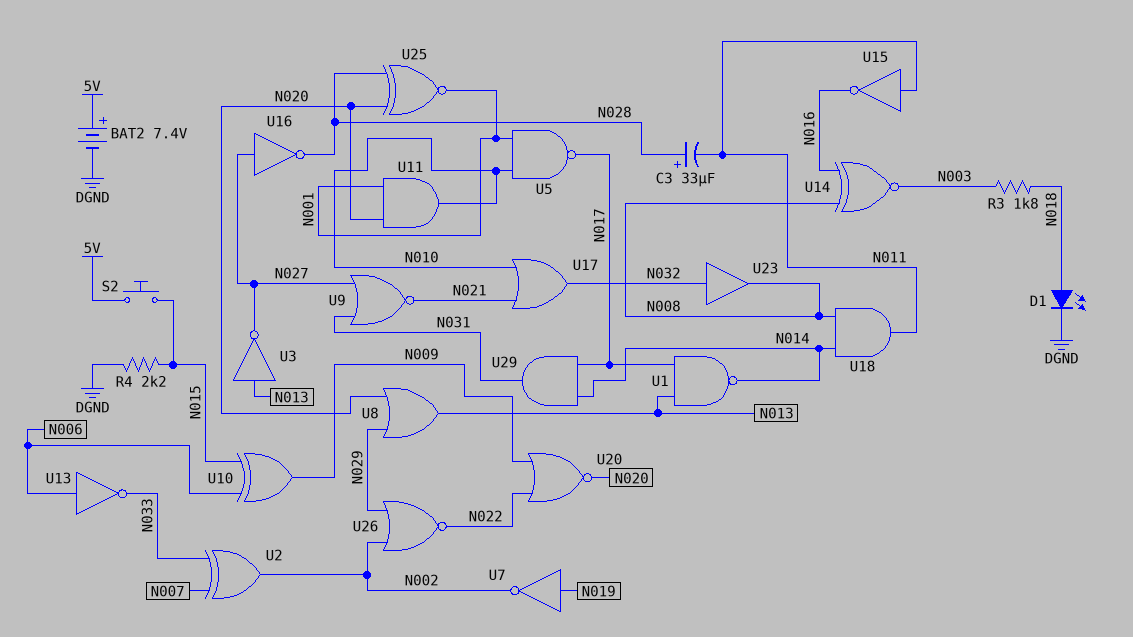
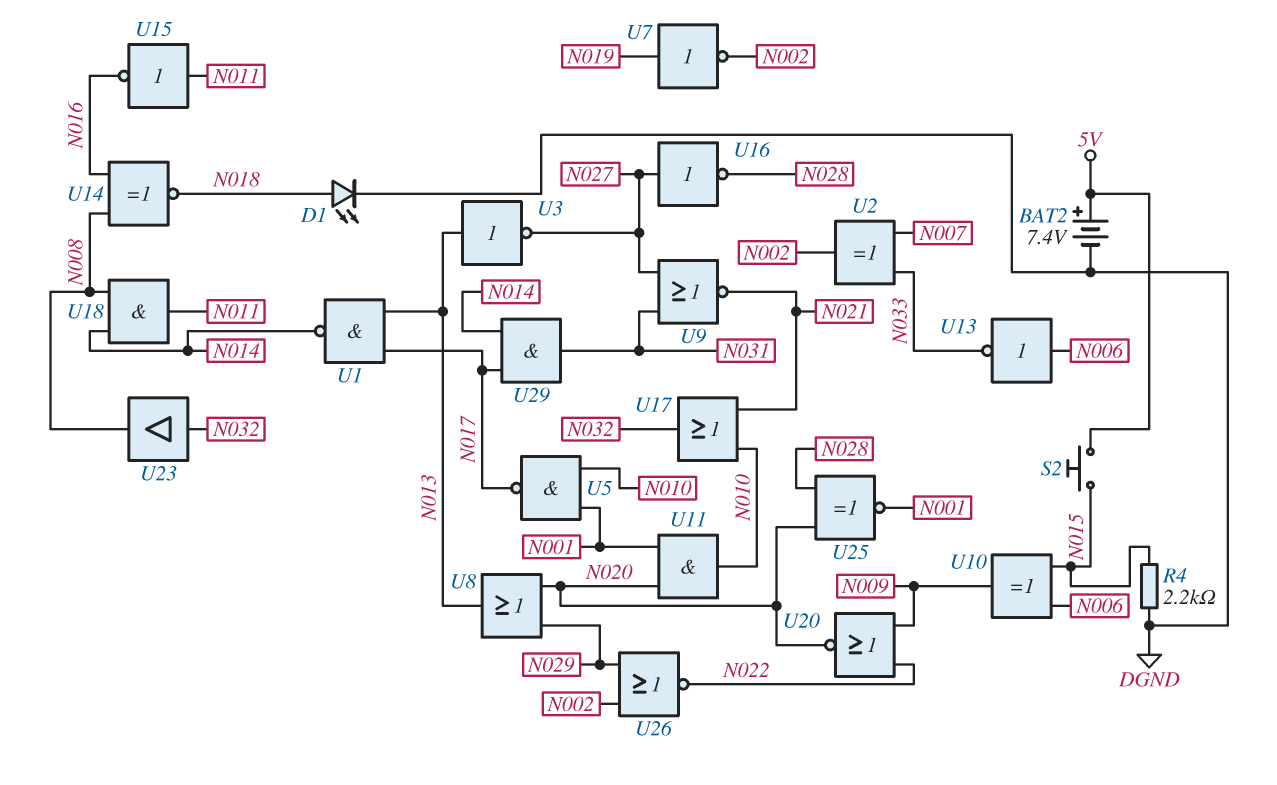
C3: 33uF (plus N028, minus N011) -> none
R3: 1.8k (N003, N018) -> none
U14: XNOR (in N008, in N016, out N003) -> XNOR (in N008, in N016, out N018)

